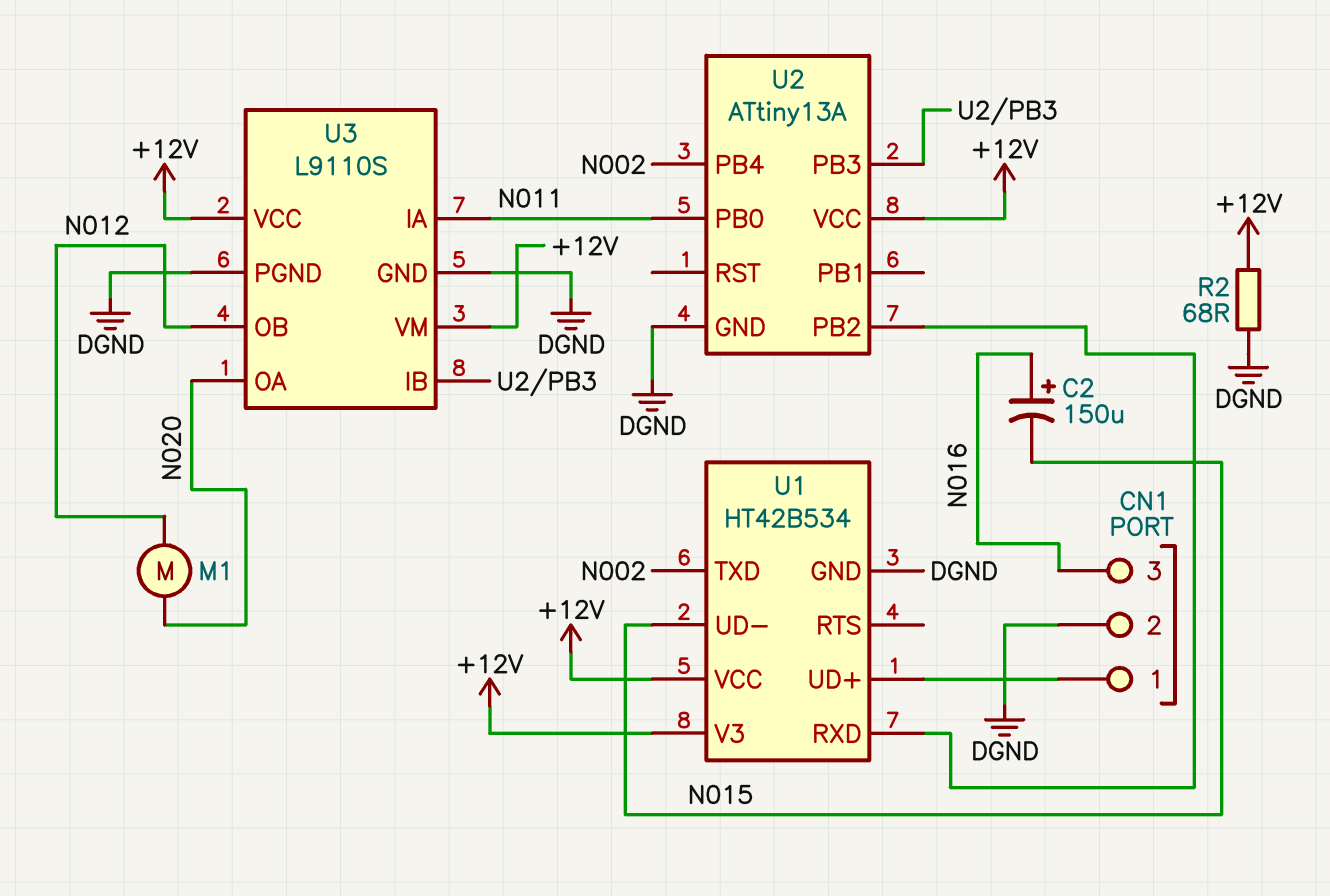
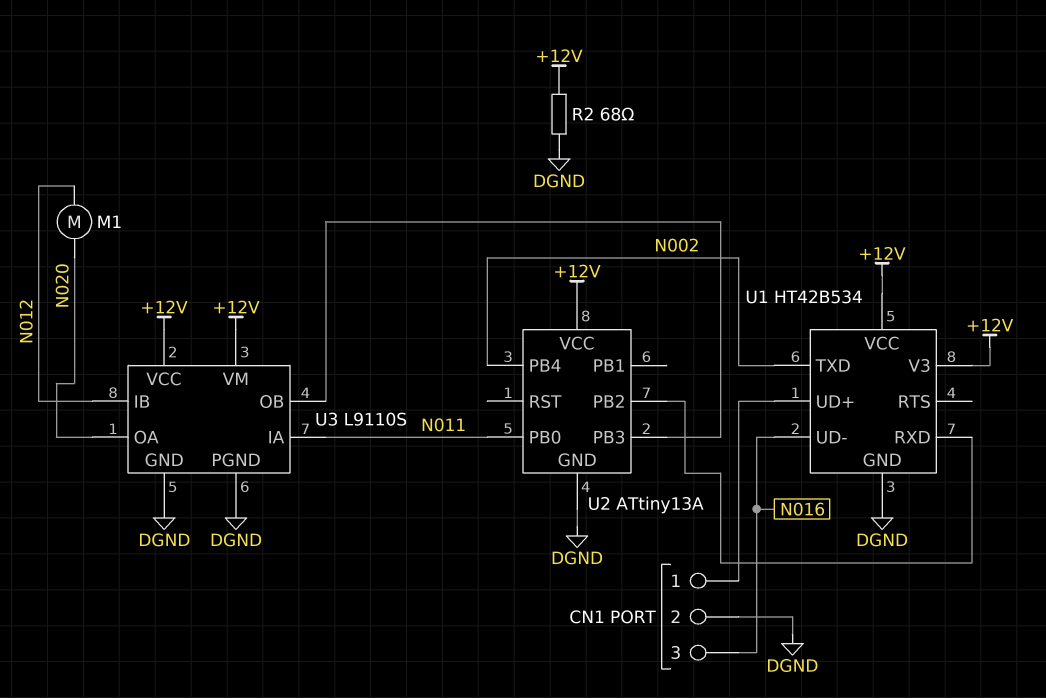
C2: 150uF (plus N016, minus N015) -> none
U1 pin UD-: N015 -> N016
U3 pin IB: U2/PB3 -> N012
U3 pin OB: N012 -> U2/PB3

